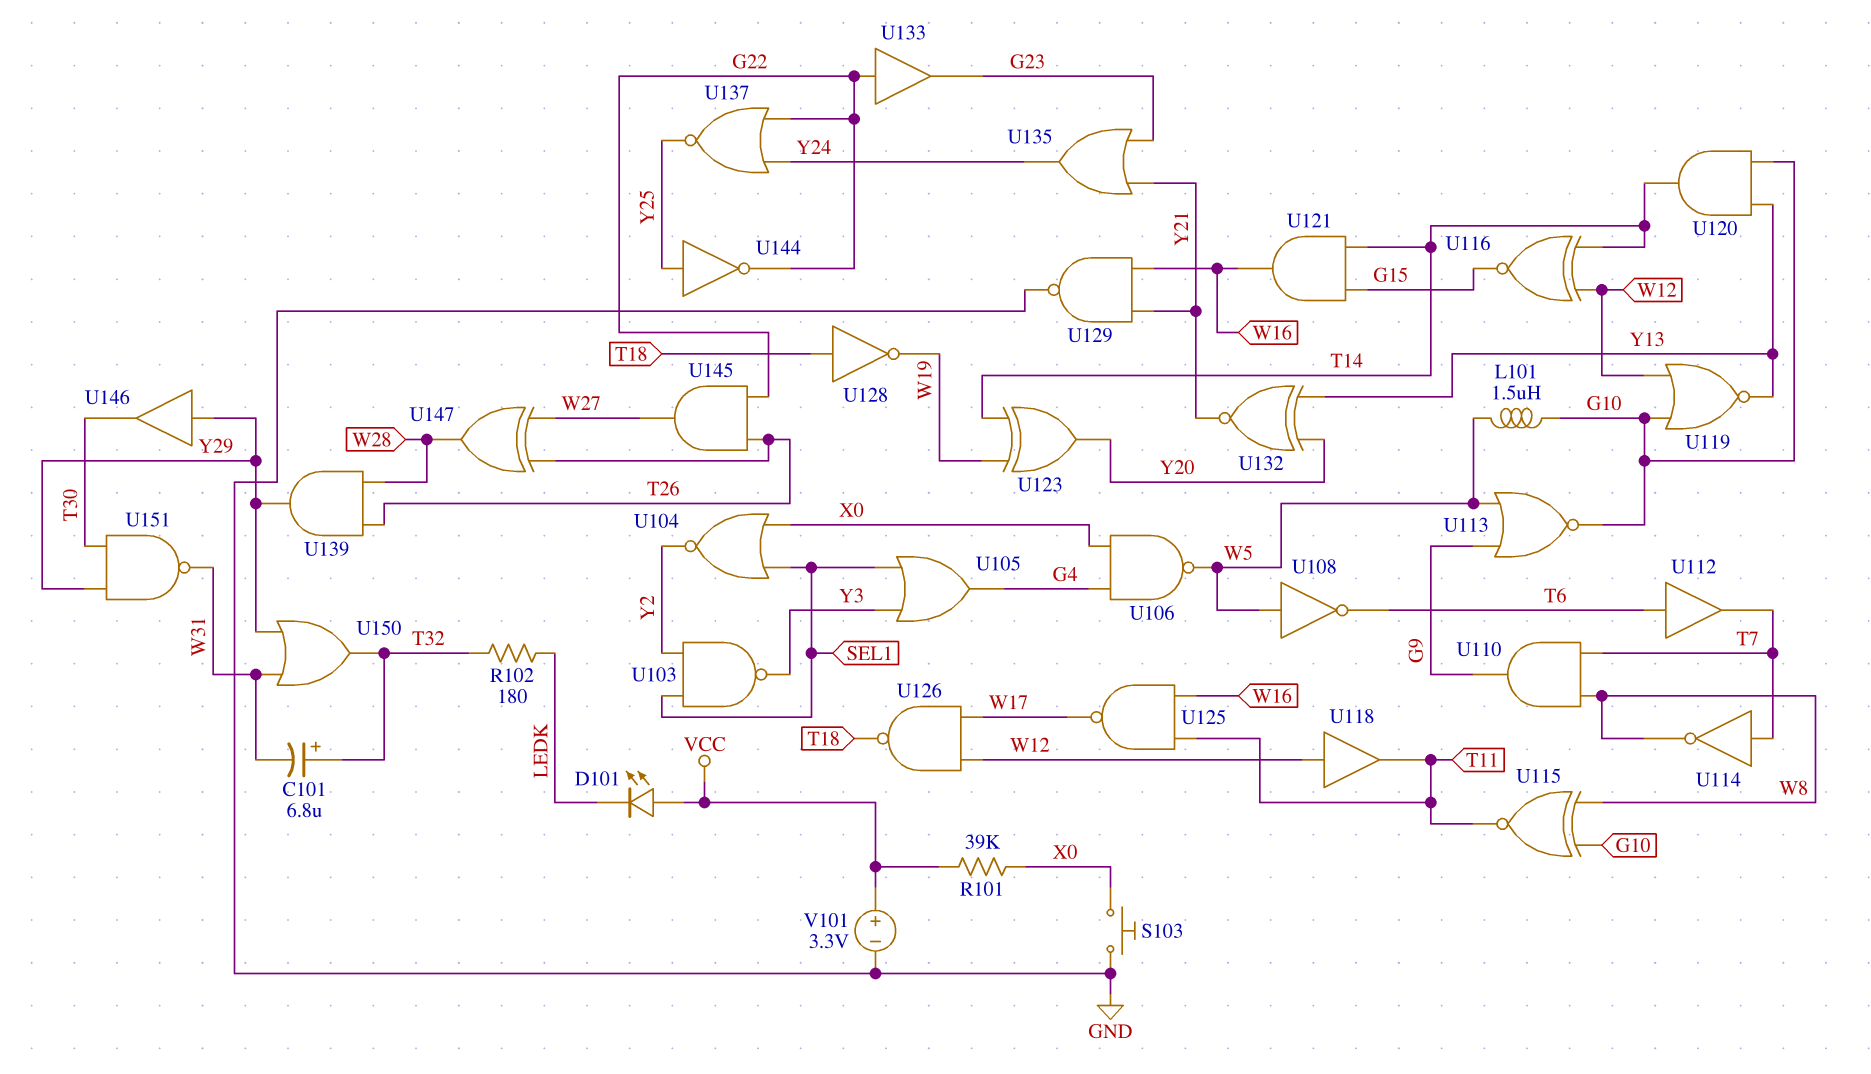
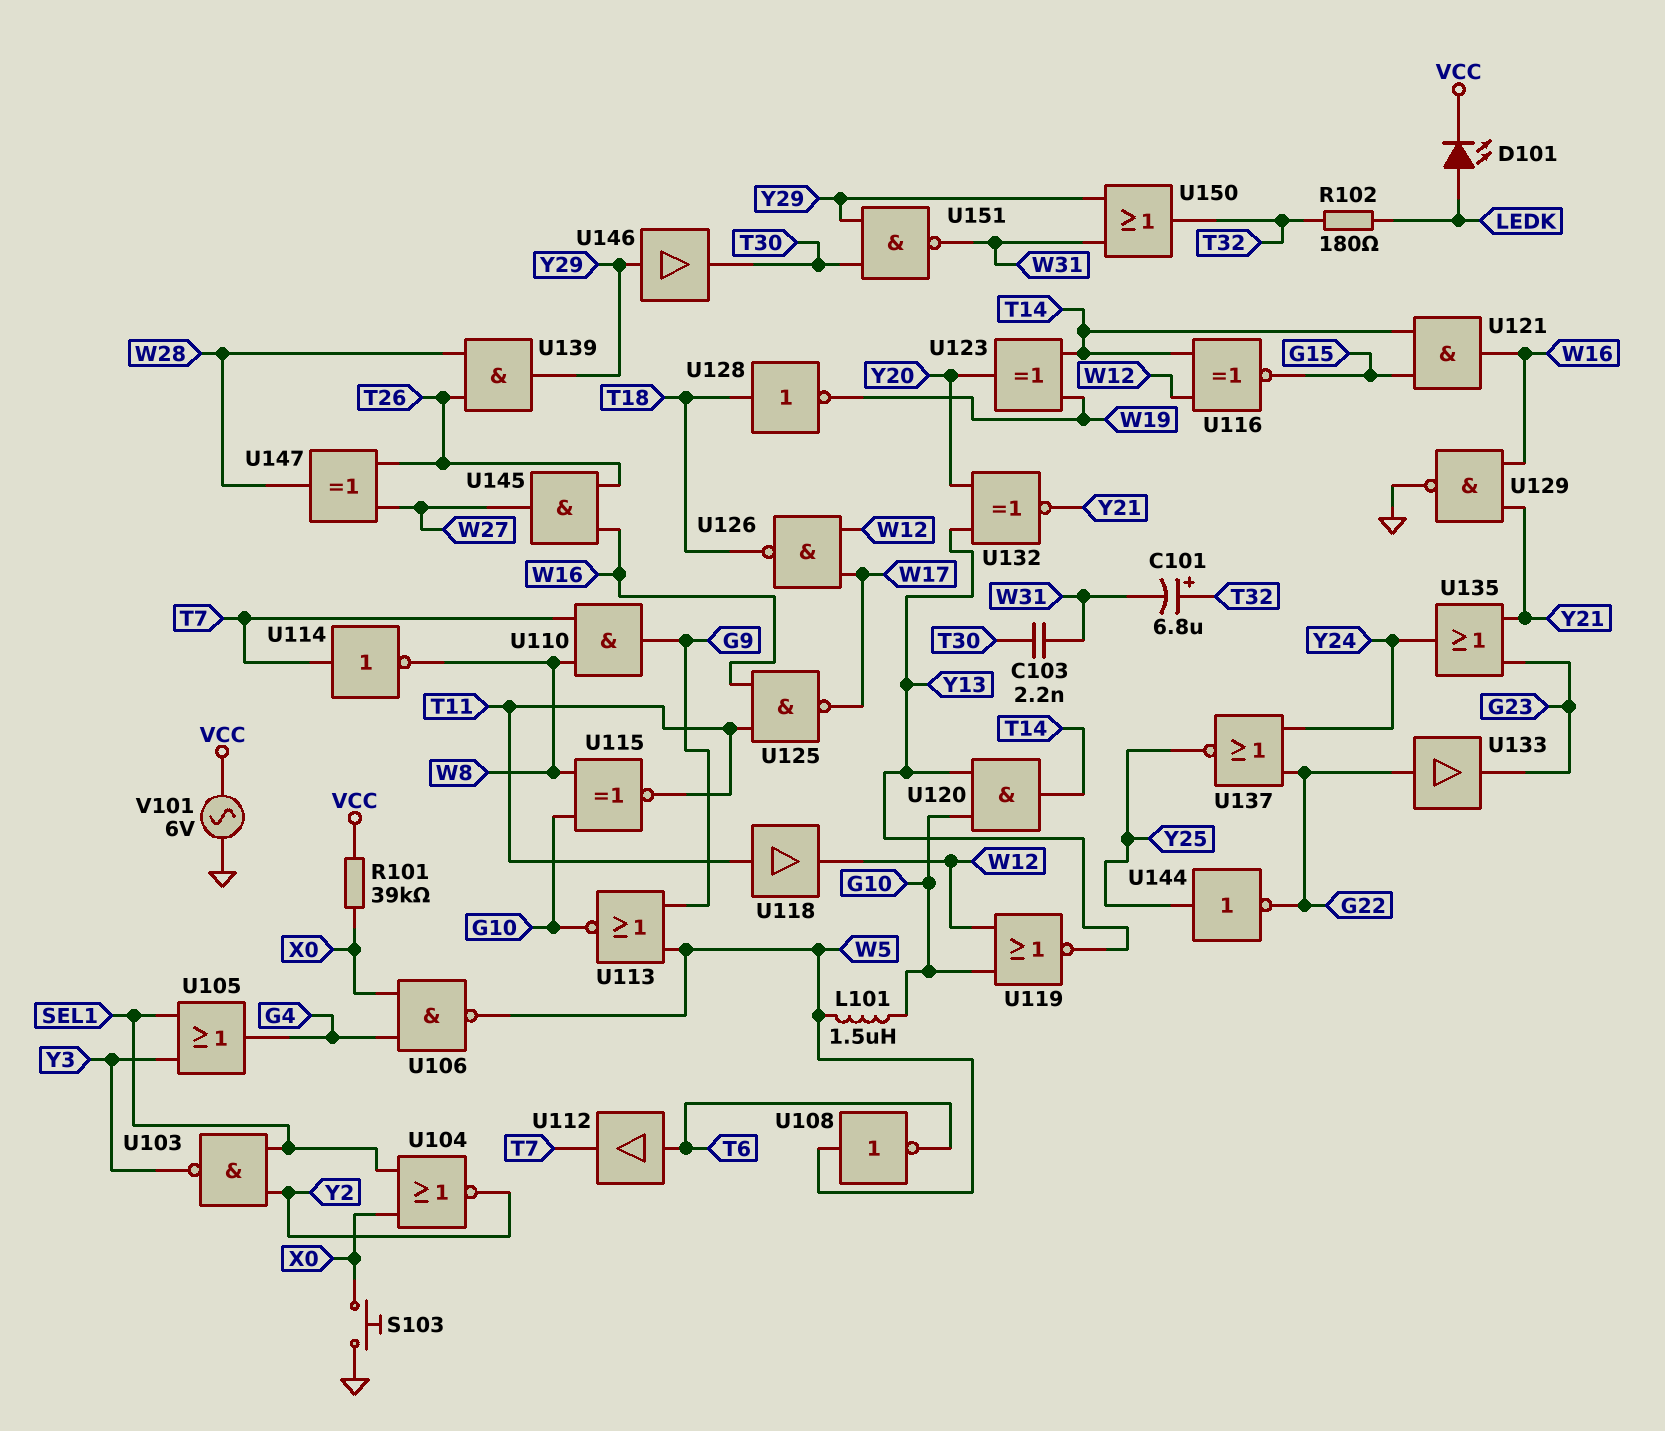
C103: none -> 2.2nF (T30, W31)
D101: LED (A VCC, K LEDK) -> LED (A LEDK, K VCC)
U118: buffer (in W12, out T11) -> buffer (in T11, out W12)
U145: AND (in G22, in T26, out W27) -> AND (in T26, in W16, out W27)
V101: 3.3V (plus VCC, minus GND) -> AC 6V (GND, VCC)

